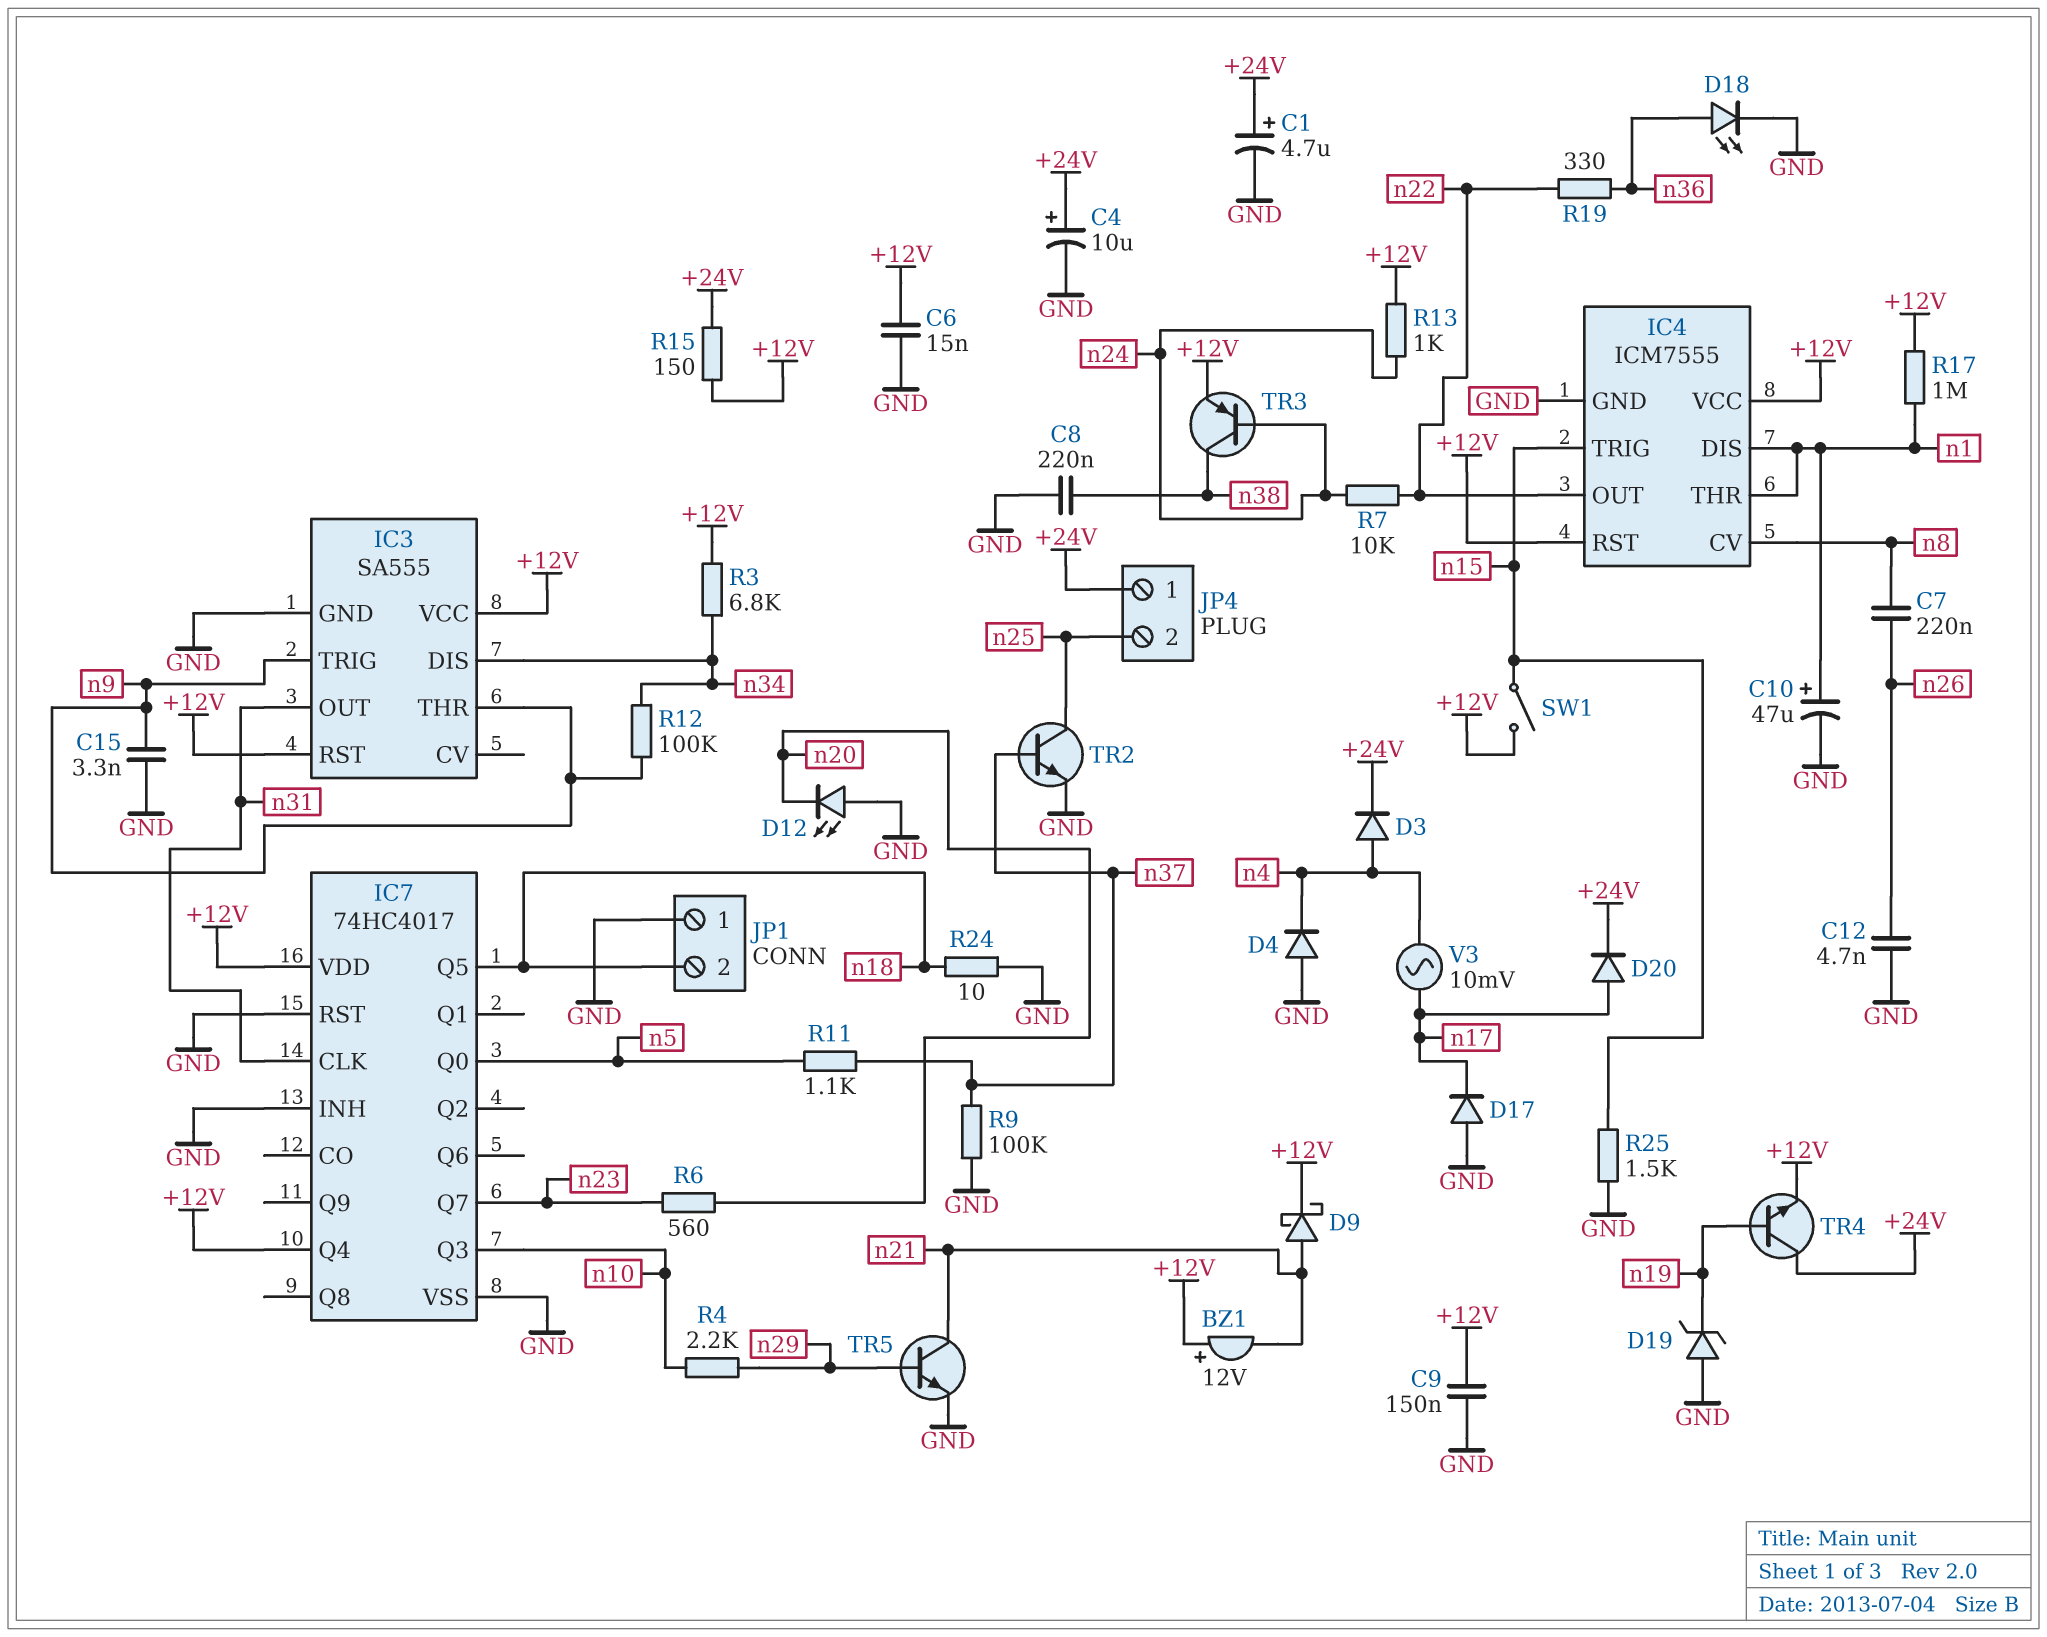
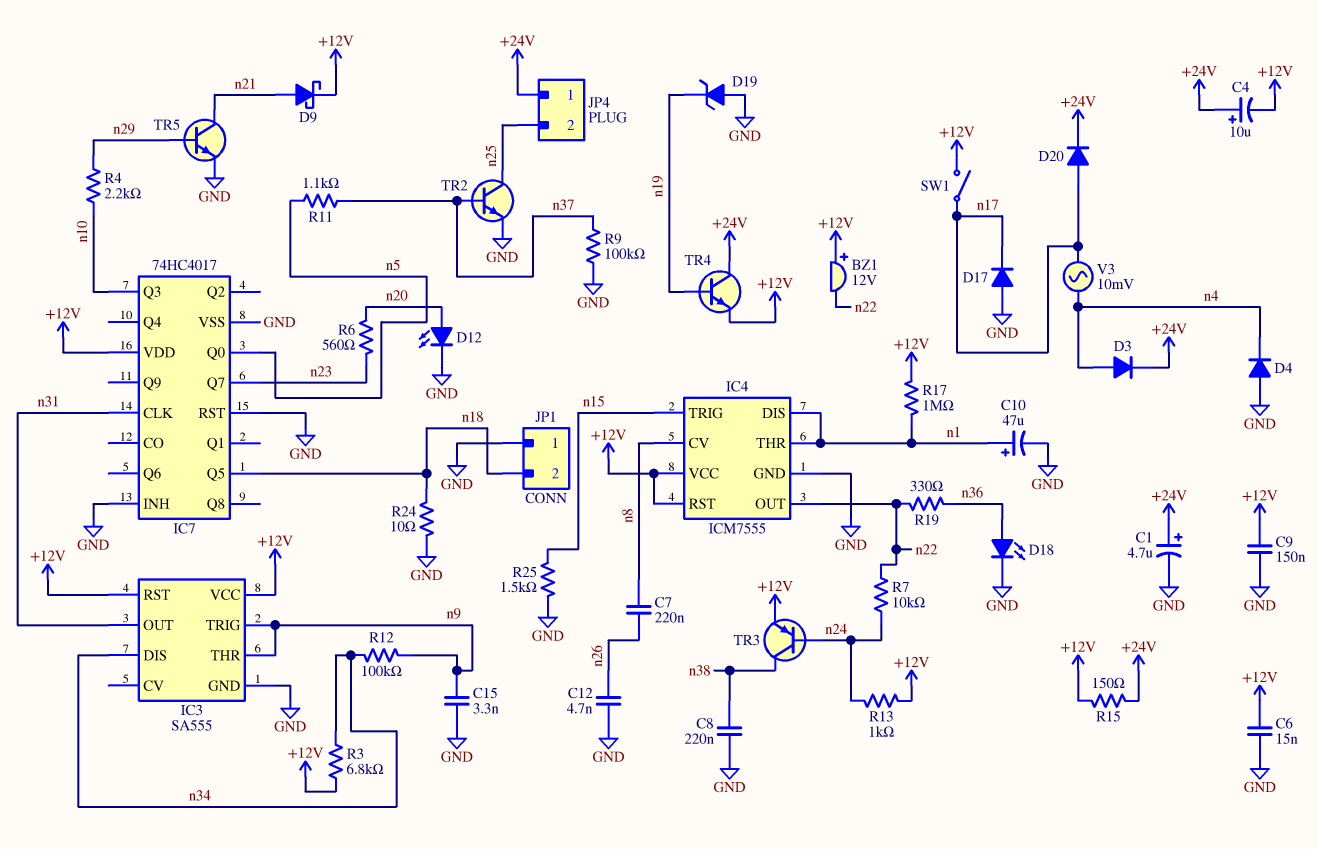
BZ1: buzzer 12V (plus +12V, minus n21) -> buzzer 12V (plus +12V, minus n22)
C4: 10uF (plus +24V, minus GND) -> 10uF (plus +24V, minus +12V)
D12: LED (A GND, K n20) -> LED (A n20, K GND)
IC7 pin Q4: +12V -> none
SW1: switch (+12V, n15) -> switch (+12V, n17)

